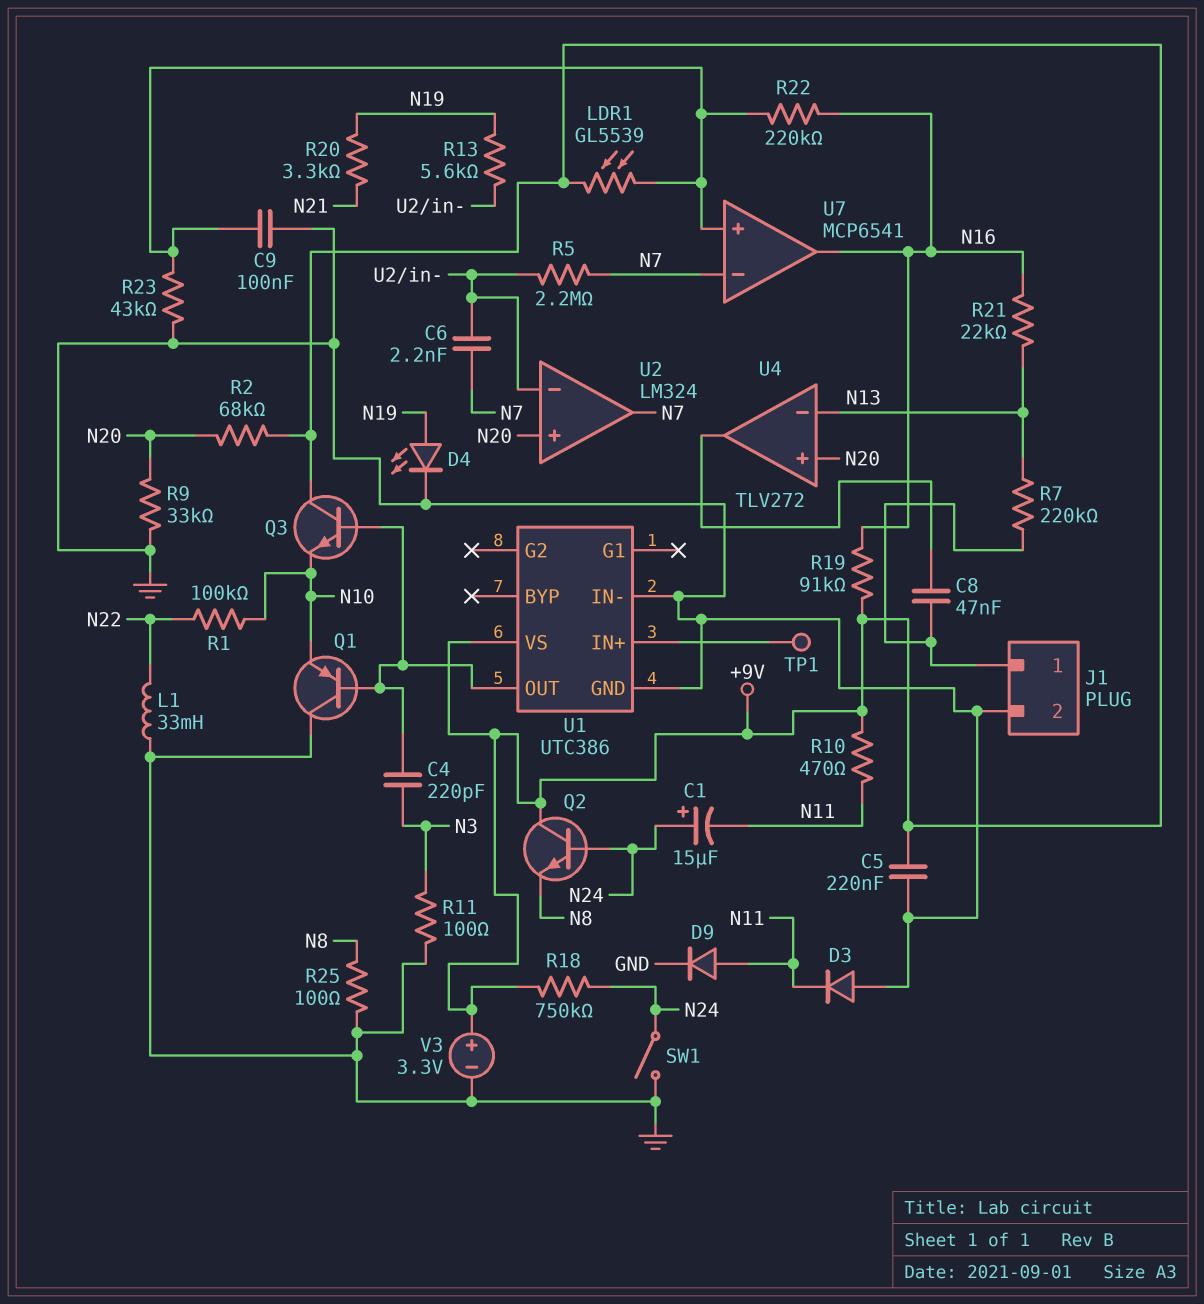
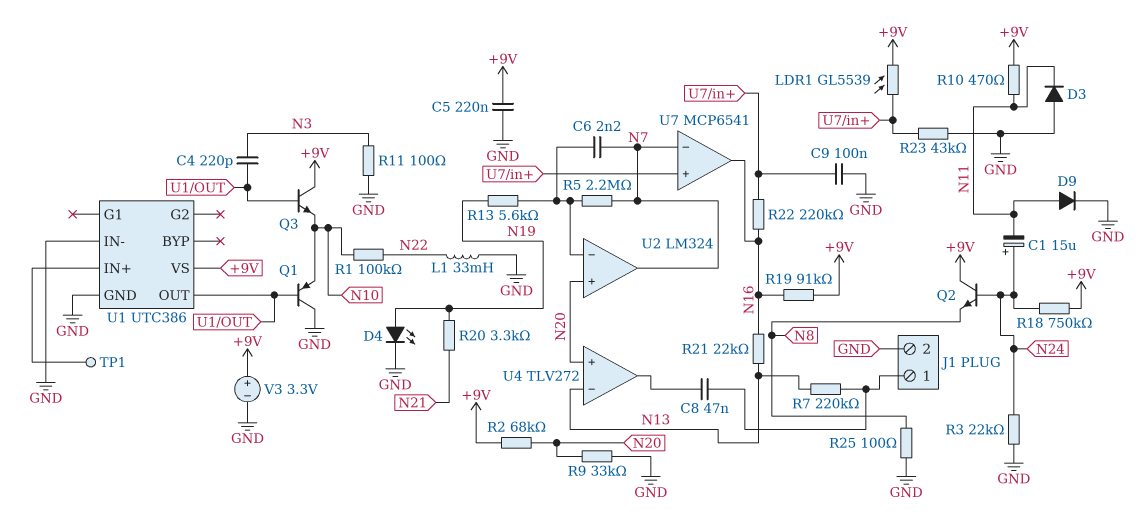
R3: none -> 22k (GND, N24)
SW1: switch (GND, N24) -> none

